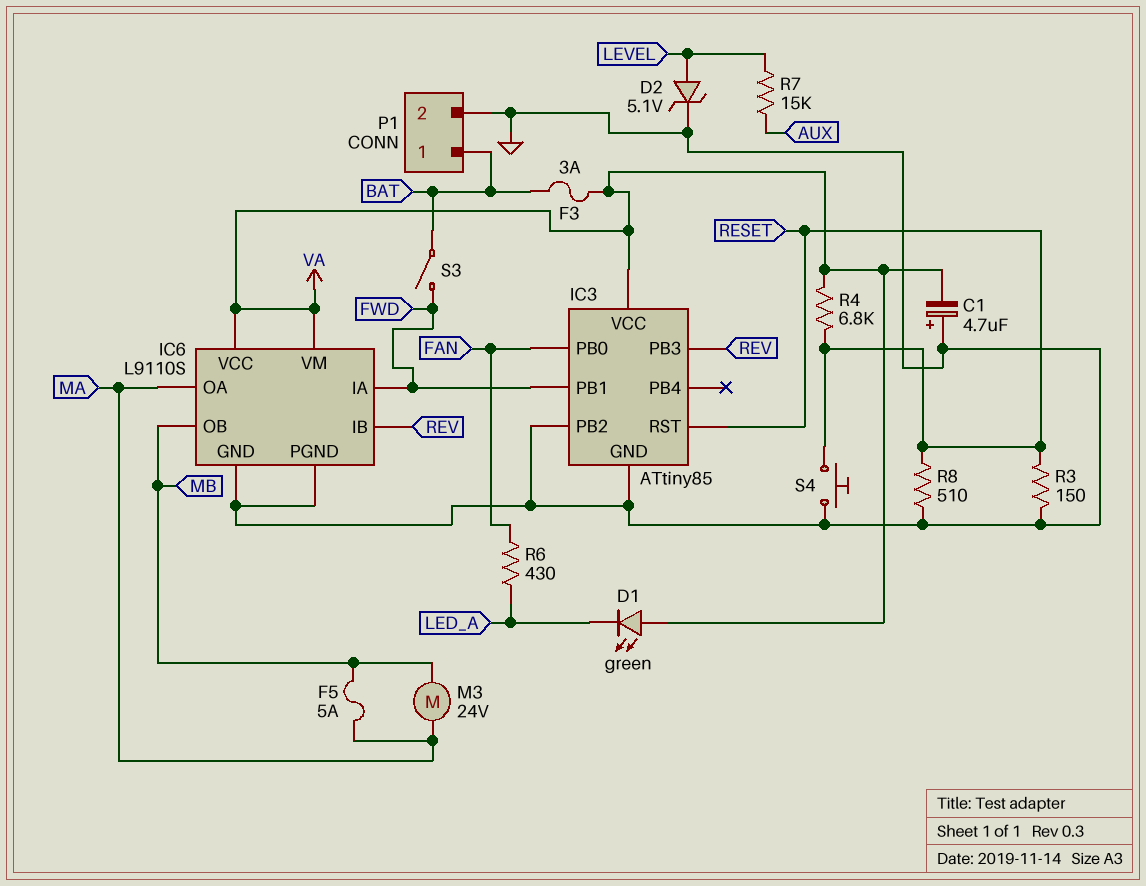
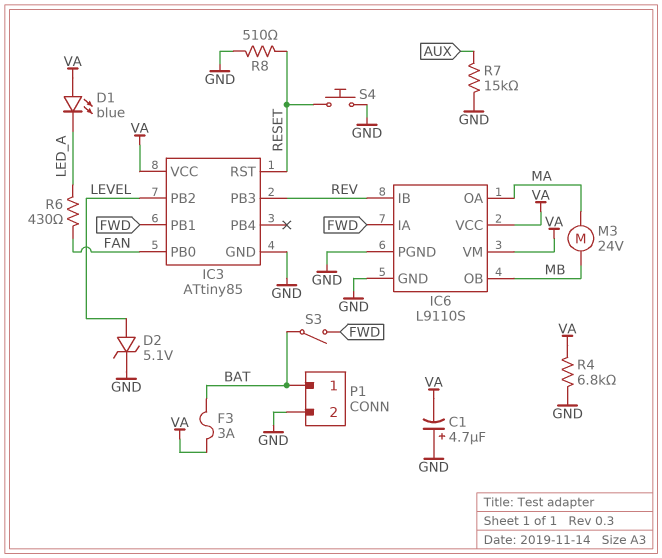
D1: LED green (A VA, K LED_A) -> LED blue (A VA, K LED_A)
F5: 5A (MA, MB) -> none
IC3 pin PB2: GND -> LEVEL
R3: 150 (GND, RESET) -> none
R4: 6.8k (RESET, VA) -> 6.8k (GND, VA)
R7: 15k (AUX, LEVEL) -> 15k (AUX, GND)

